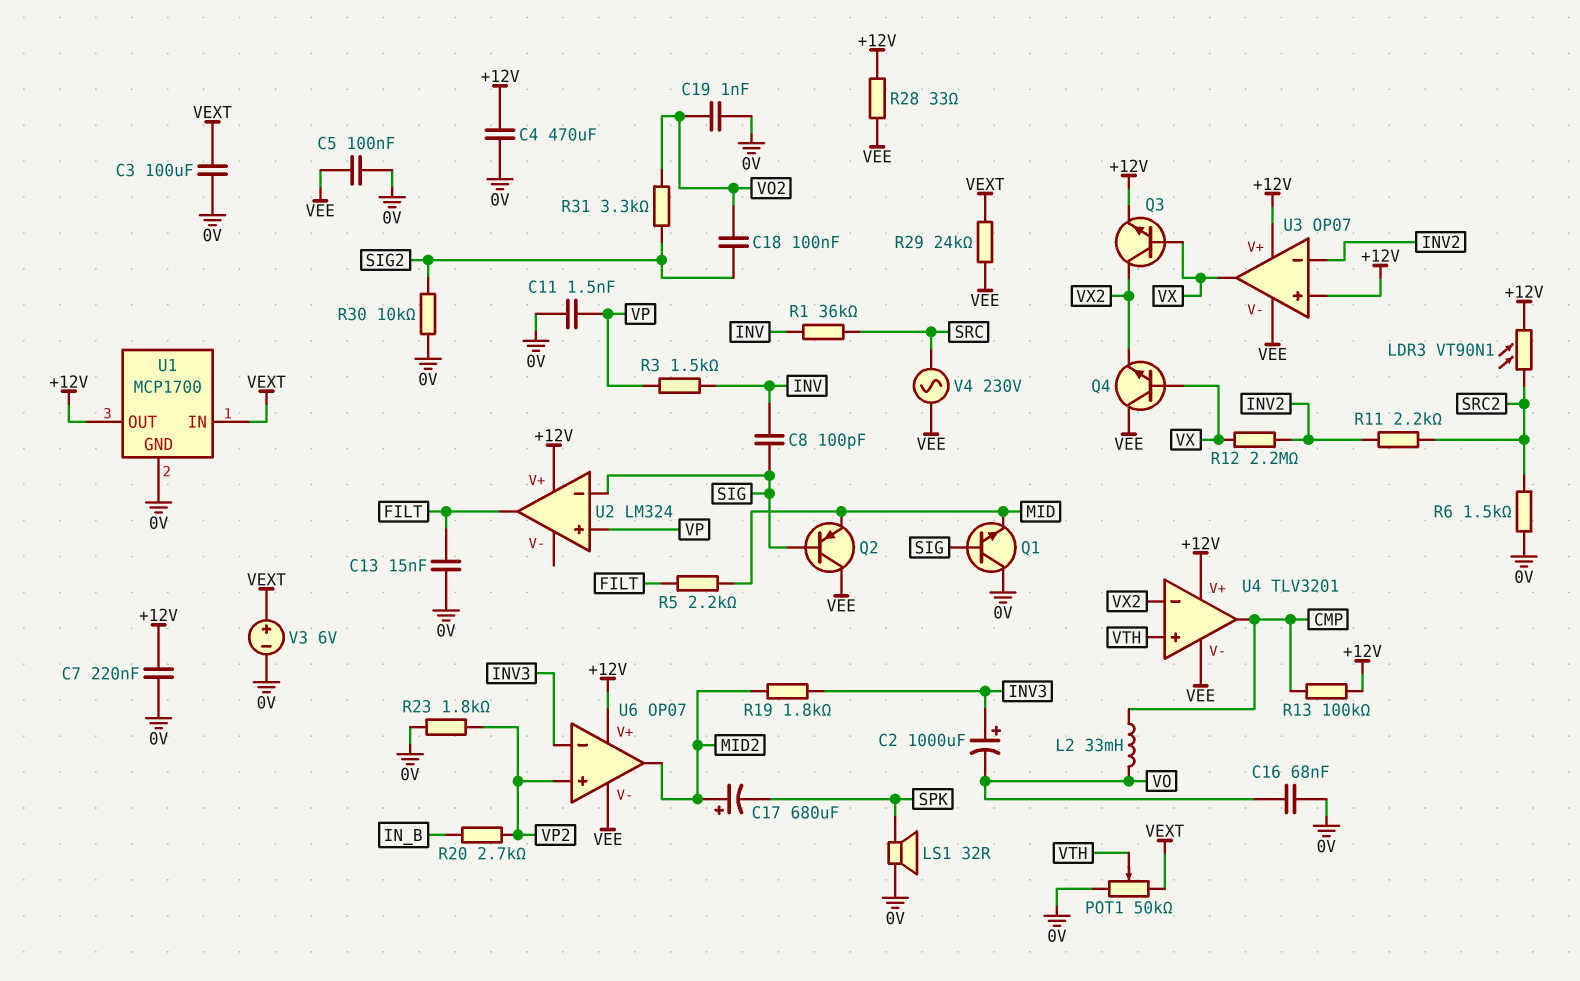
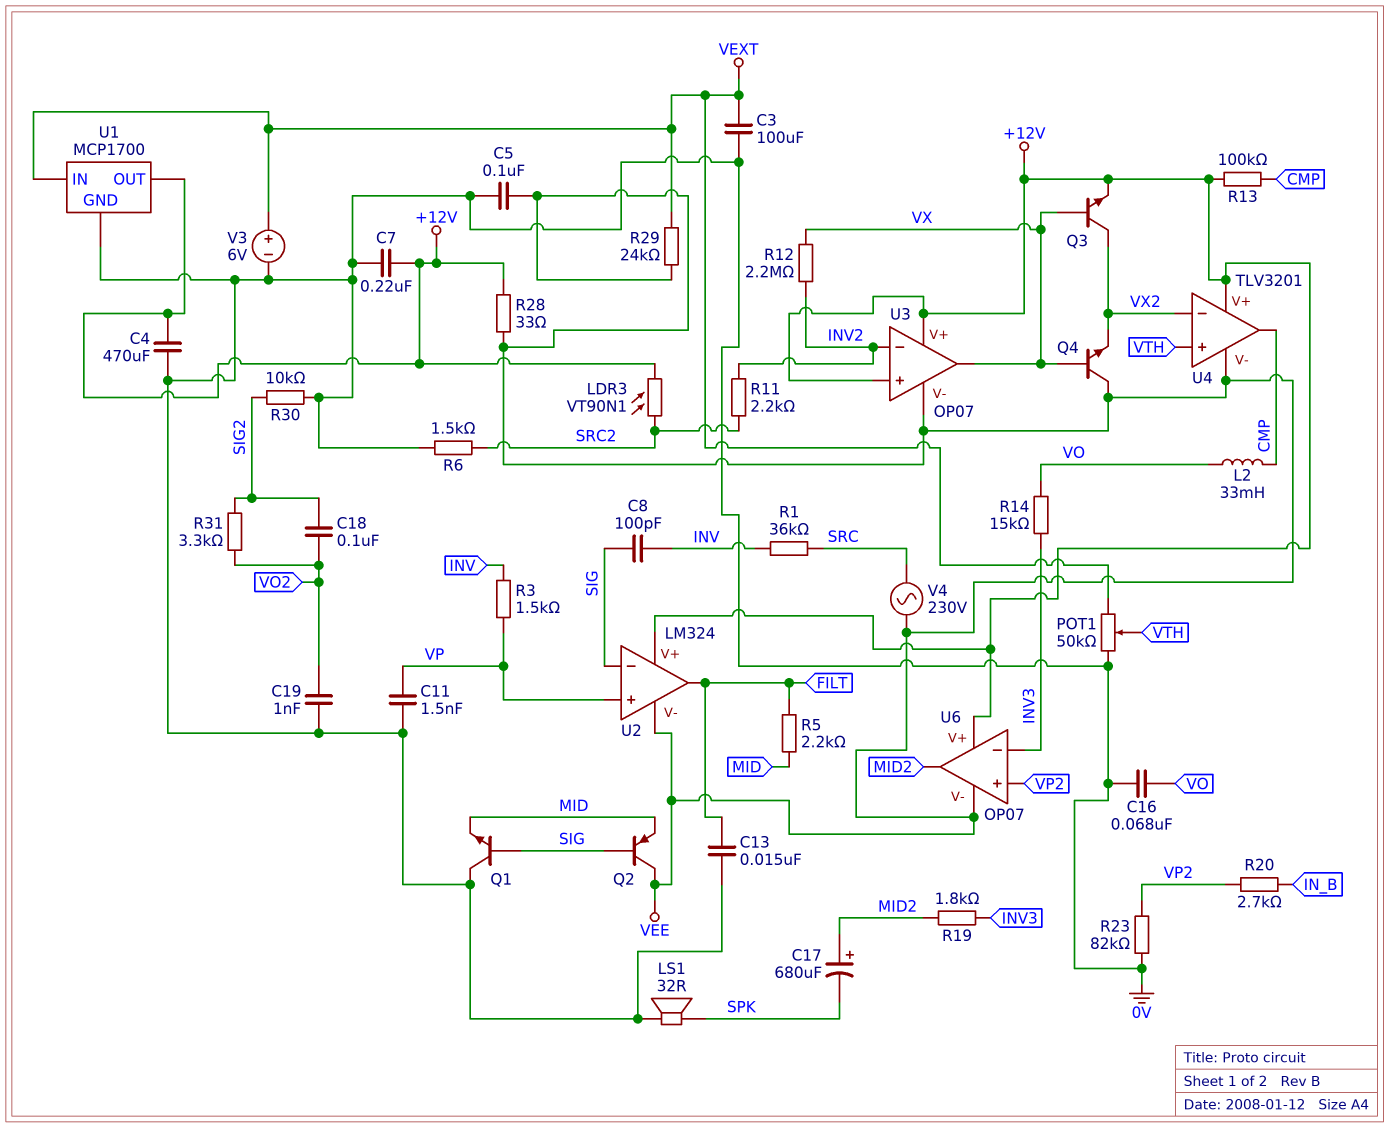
C2: 1000uF (plus INV3, minus VO) -> none
R14: none -> 15k (INV3, VO)
R23: 1.8k (0V, VP2) -> 82k (0V, VP2)
U2 pin V-: none -> VEE

